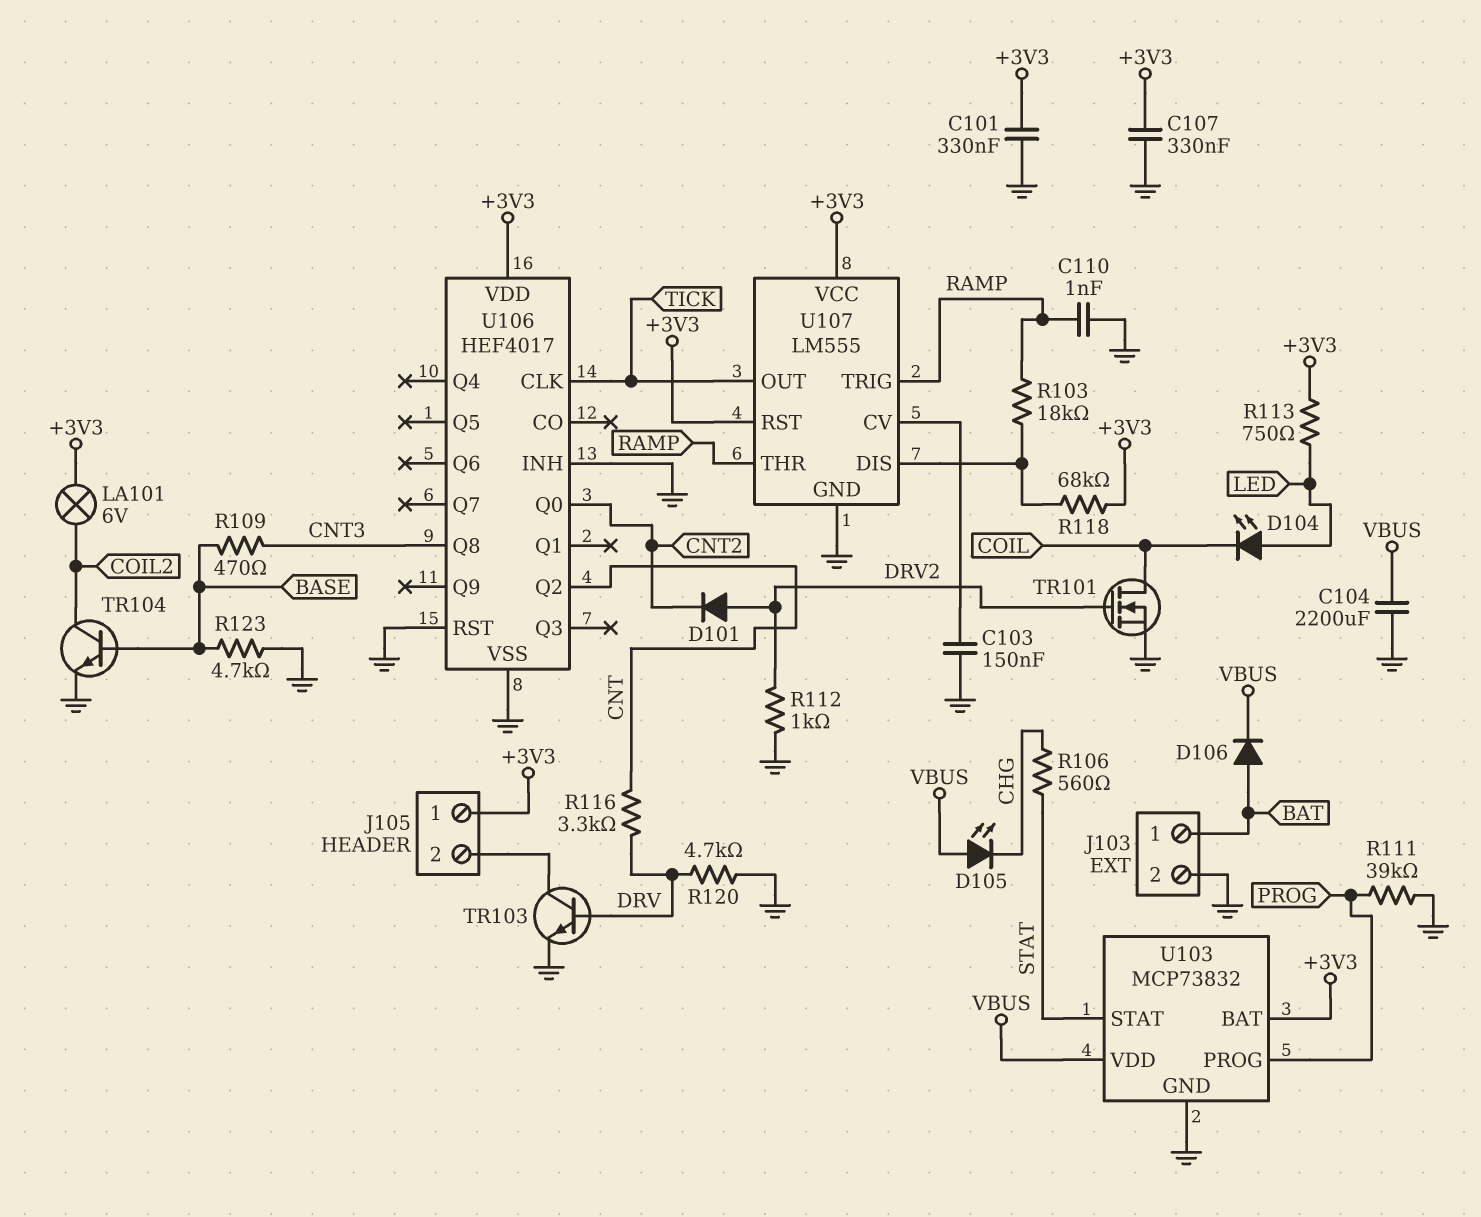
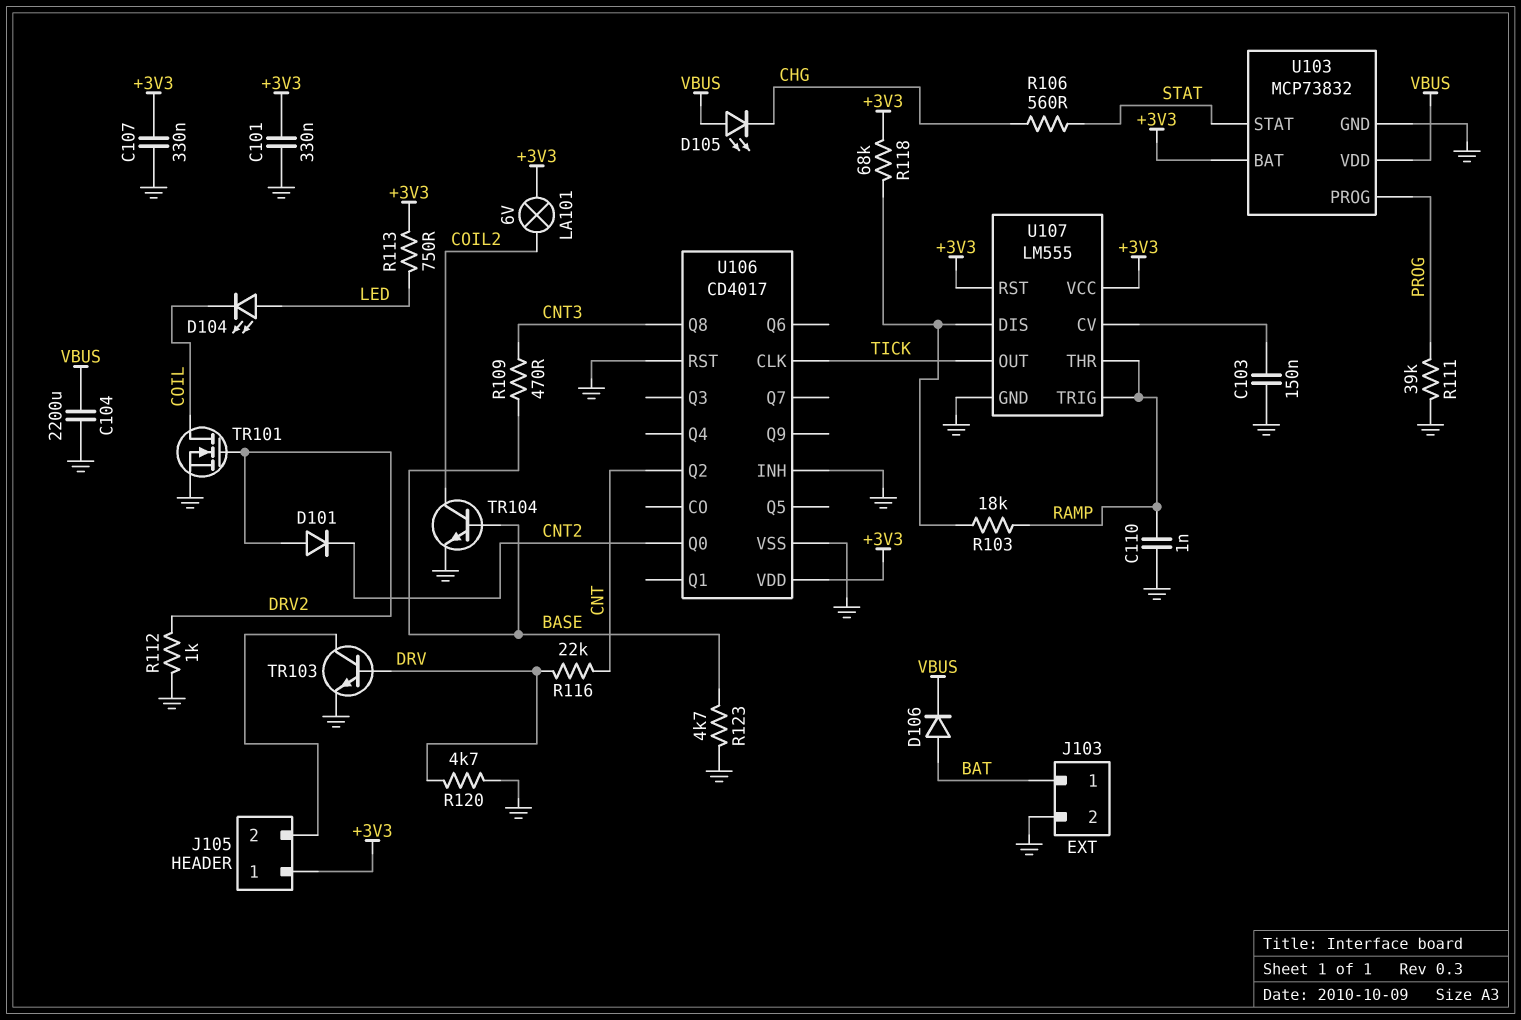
R116: 3.3k (CNT, DRV) -> 22k (CNT, DRV)
U106: HEF4017 -> CD4017

